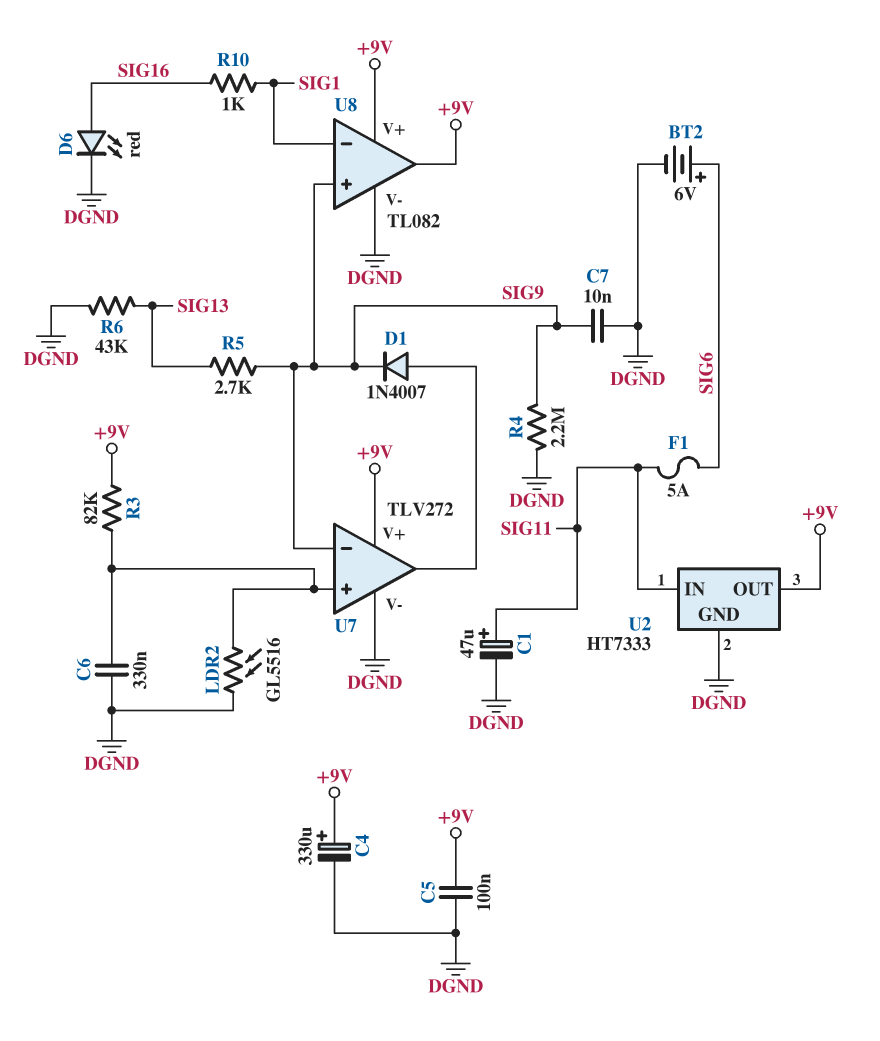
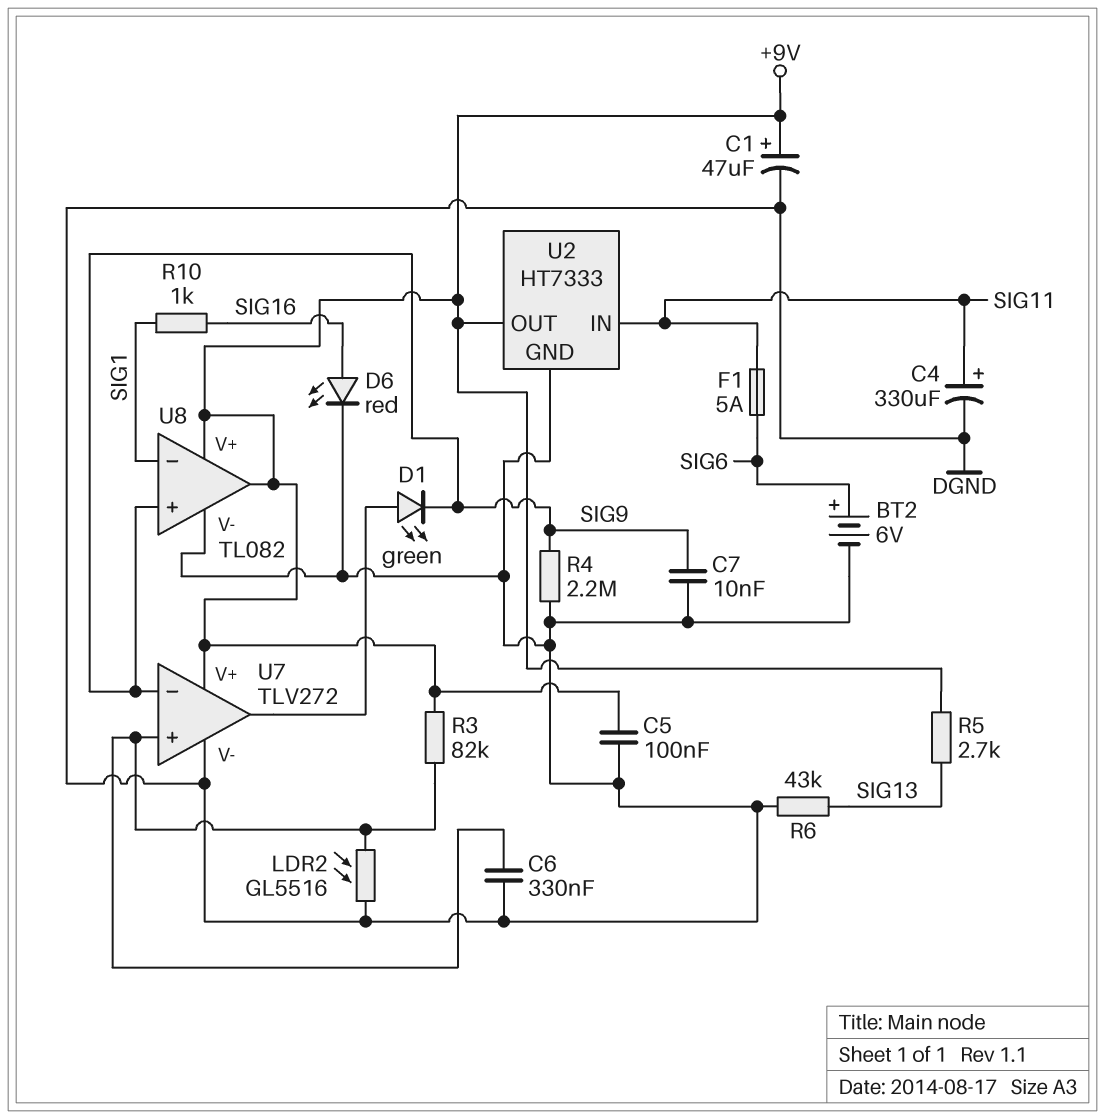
C1: 47uF (plus SIG11, minus DGND) -> 47uF (plus +9V, minus DGND)
C4: 330uF (plus +9V, minus DGND) -> 330uF (plus SIG11, minus DGND)
D1: diode 1N4007 (A U7/out, K SIG9) -> LED green (A U7/out, K SIG9)
R5: 2.7k (SIG9, SIG13) -> 2.7k (+9V, SIG13)

